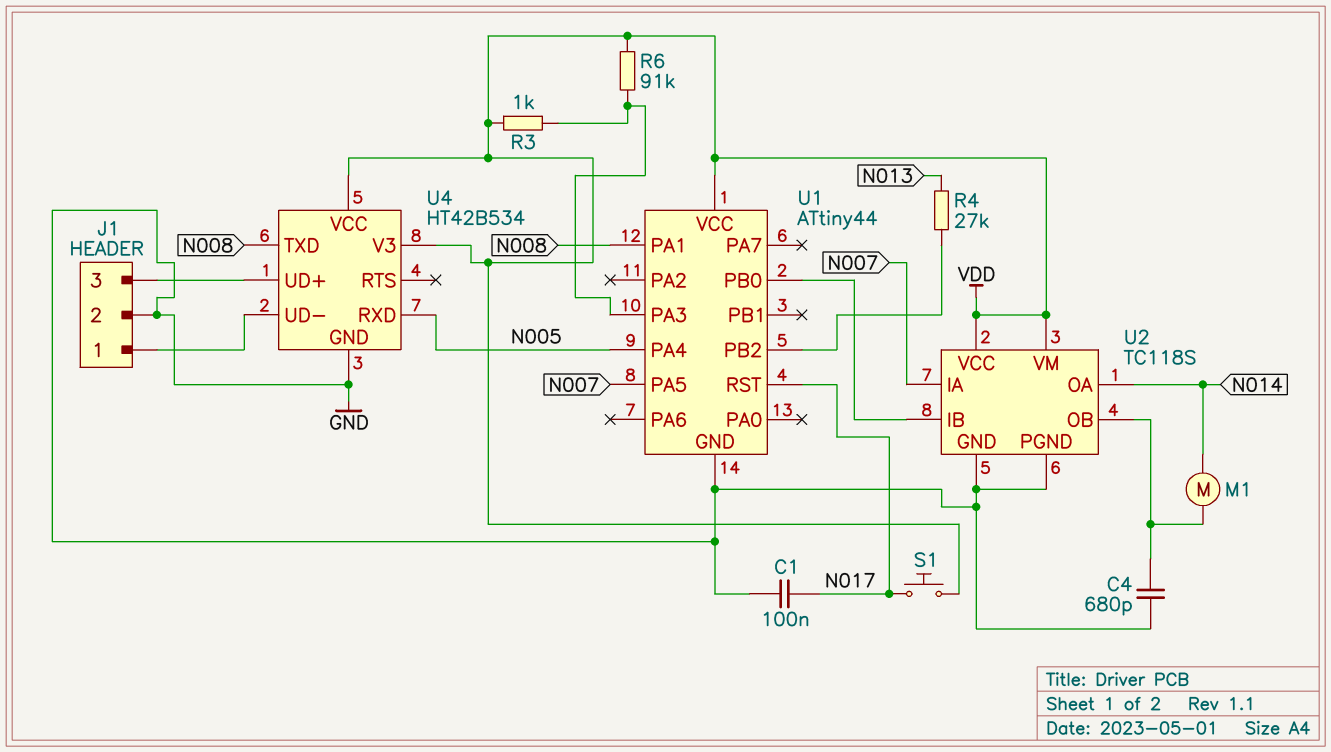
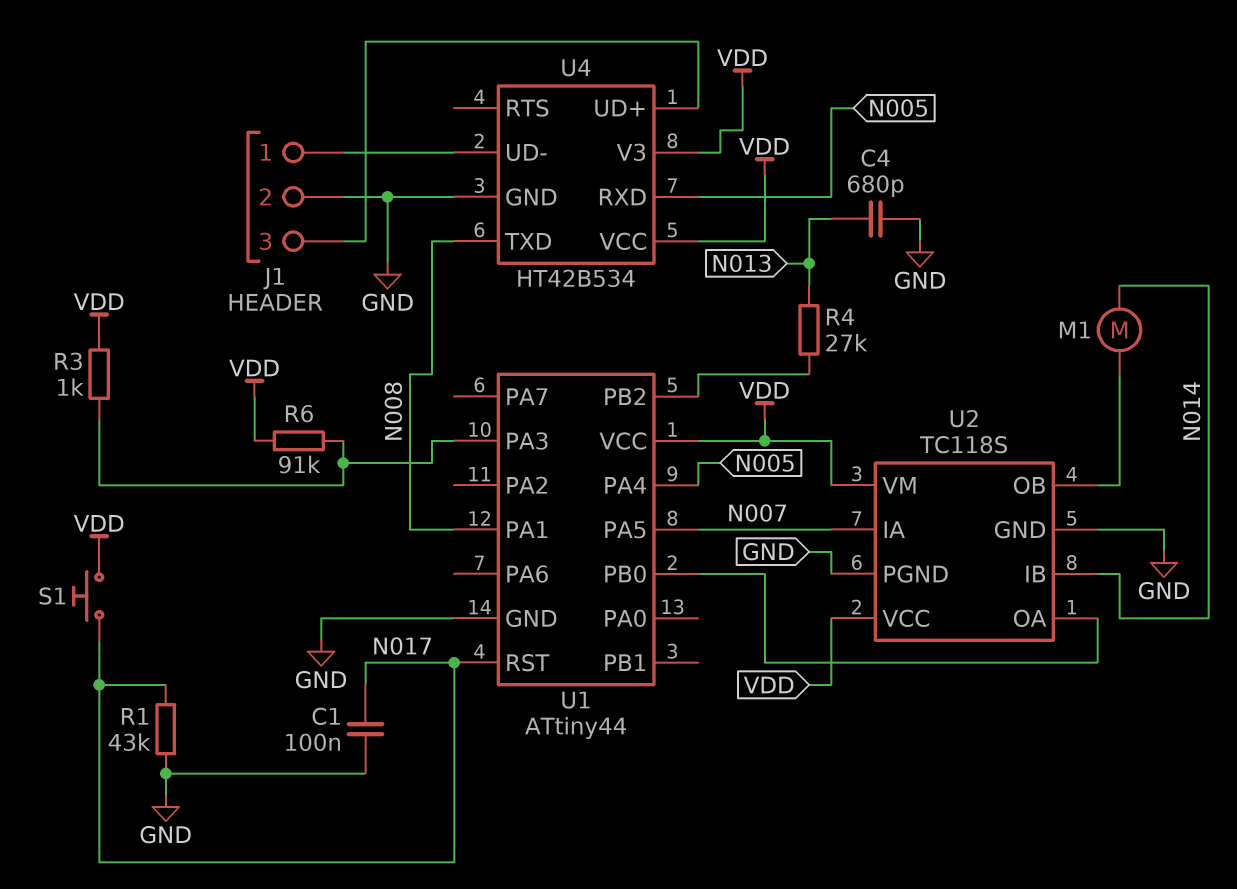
C4: 680pF (GND, U2/OB) -> 680pF (GND, N013)
R1: none -> 43k (GND, N017)
U2 pin IB: U1/PB0 -> N014
U2 pin OA: N014 -> U1/PB0

